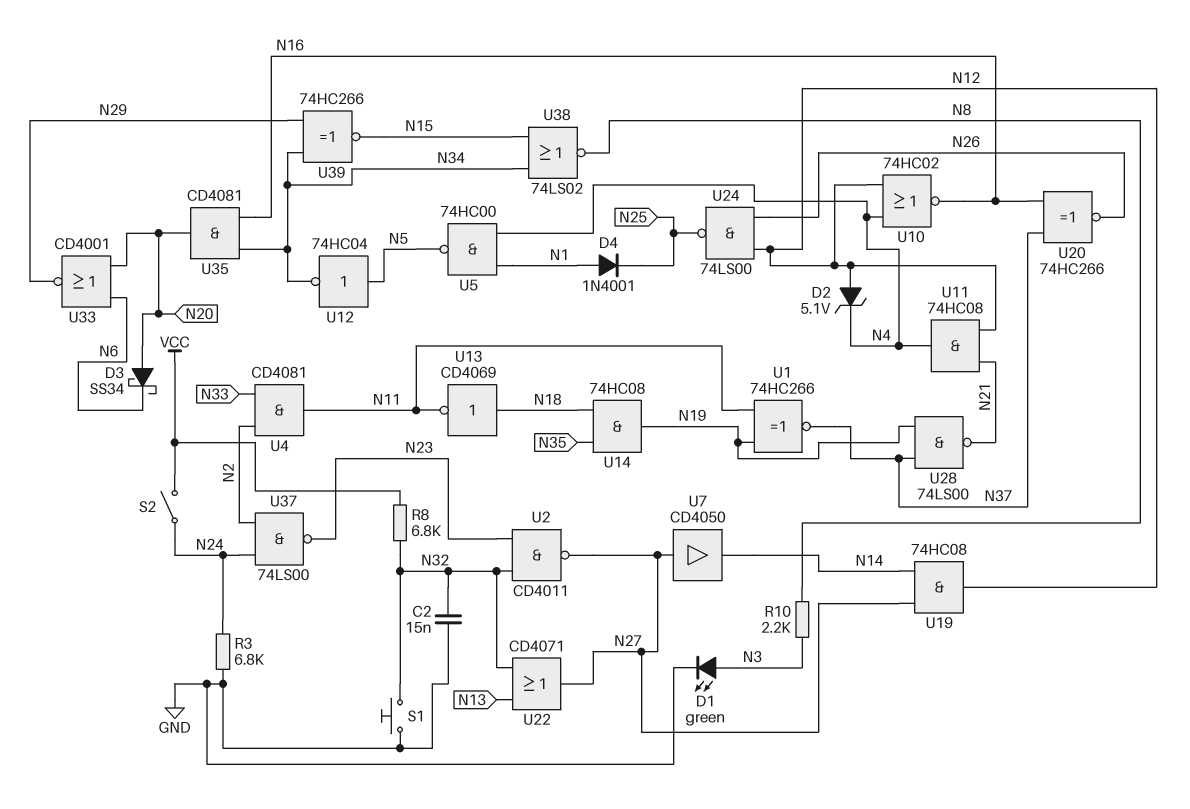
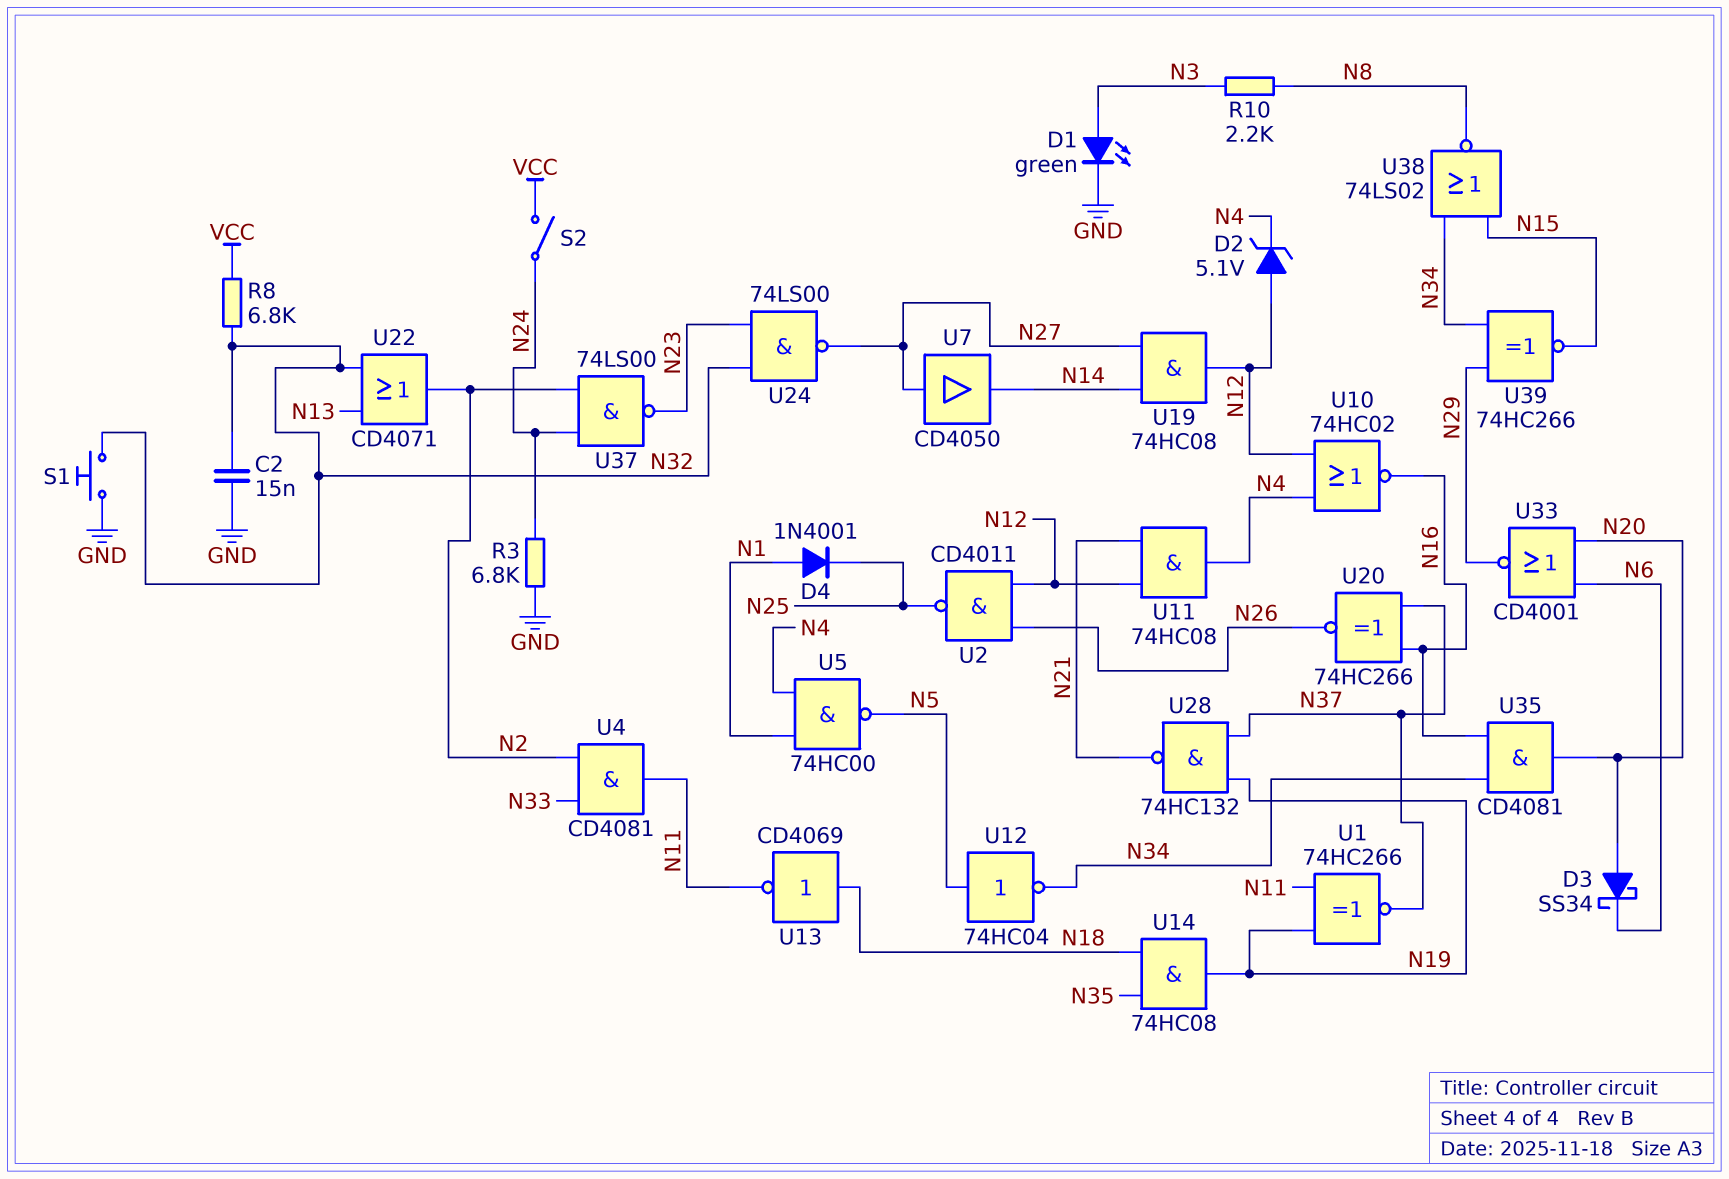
U2: NAND CD4011 (in N23, in N32, out N27) -> NAND CD4011 (in N12, in N26, out N25)
U22: OR CD4071 (in N13, in N32, out N27) -> OR CD4071 (in N13, in N32, out N2)
U24: NAND 74LS00 (in N12, in N26, out N25) -> NAND 74LS00 (in N23, in N32, out N27)
U28: NAND 74LS00 (in N19, in N37, out N21) -> NAND 74HC132 (in N19, in N37, out N21)

